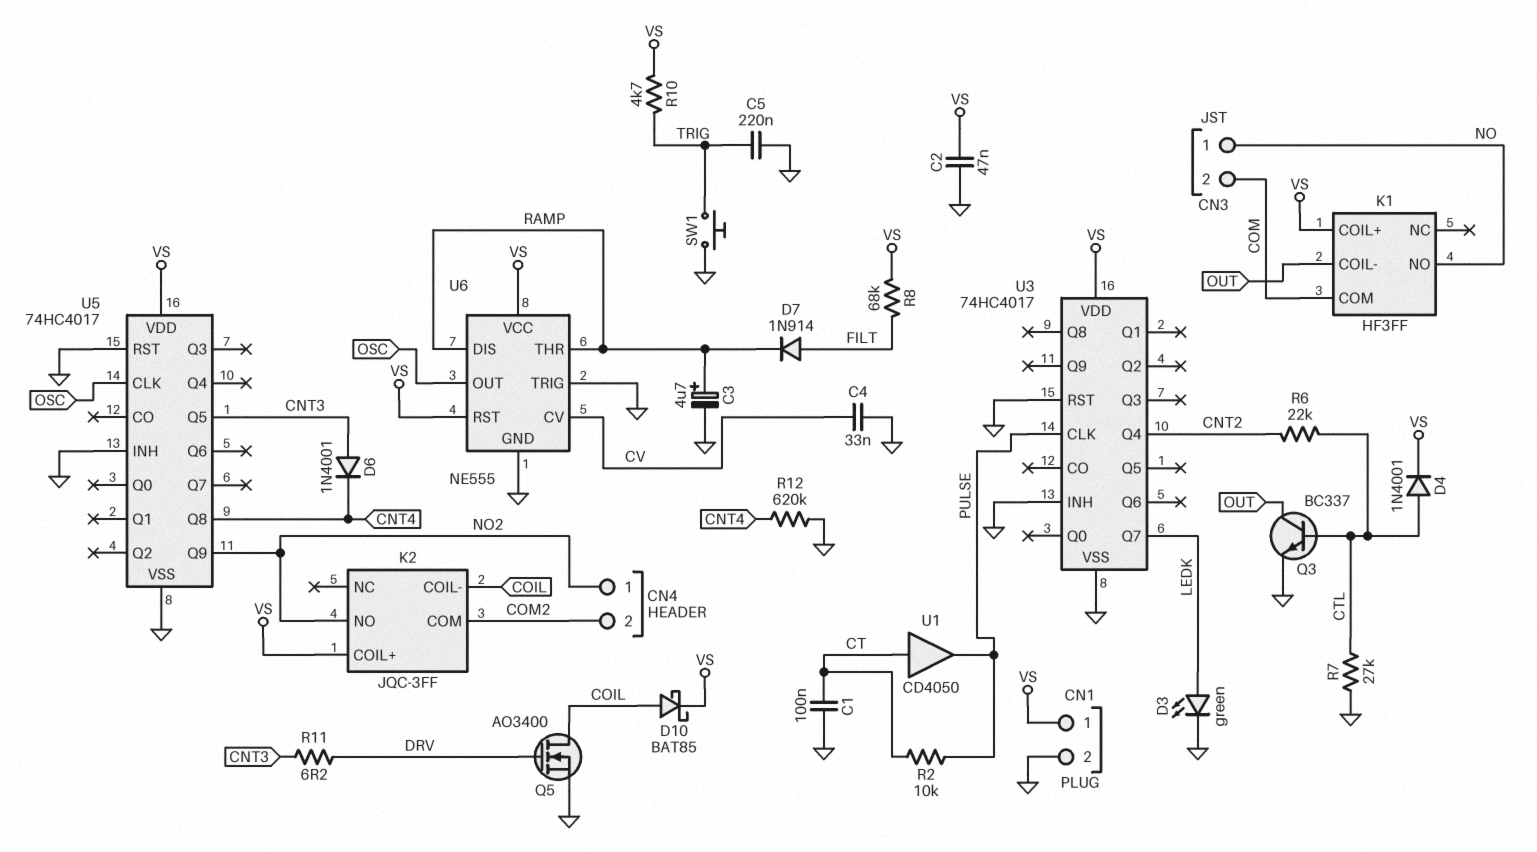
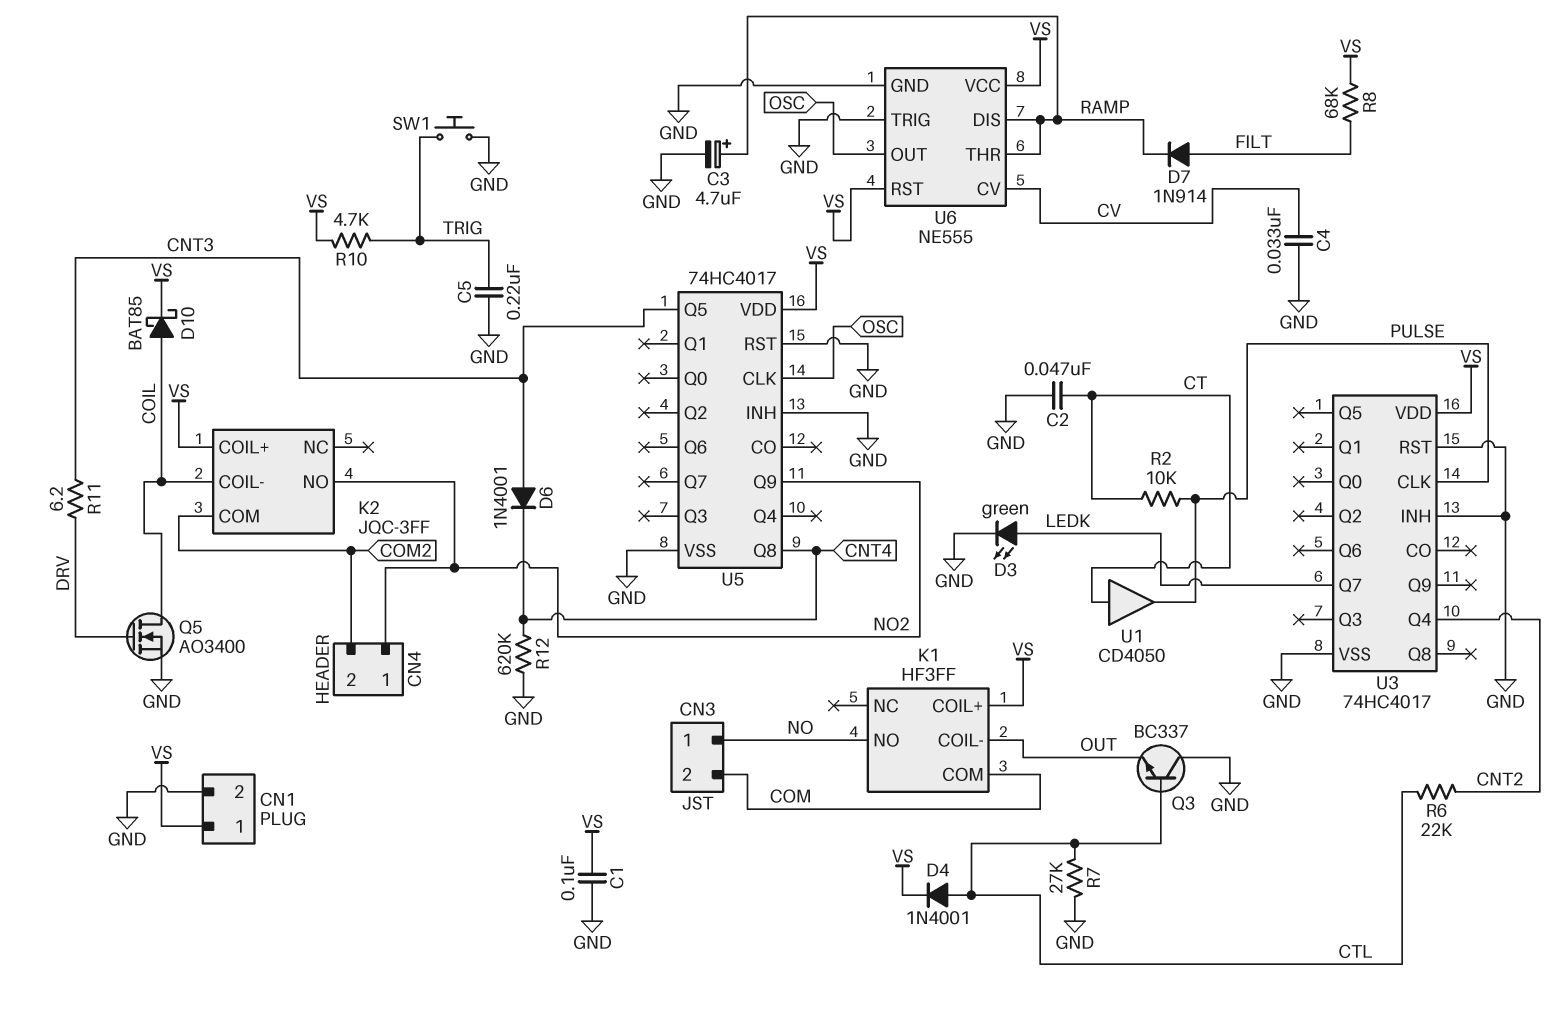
C1: 100nF (CT, GND) -> 100nF (GND, VS)
C2: 47nF (GND, VS) -> 47nF (CT, GND)
Q3: NPN BC337 (B CTL, C OUT, E GND) -> NPN BC337 (B CTL, C GND, E OUT)

